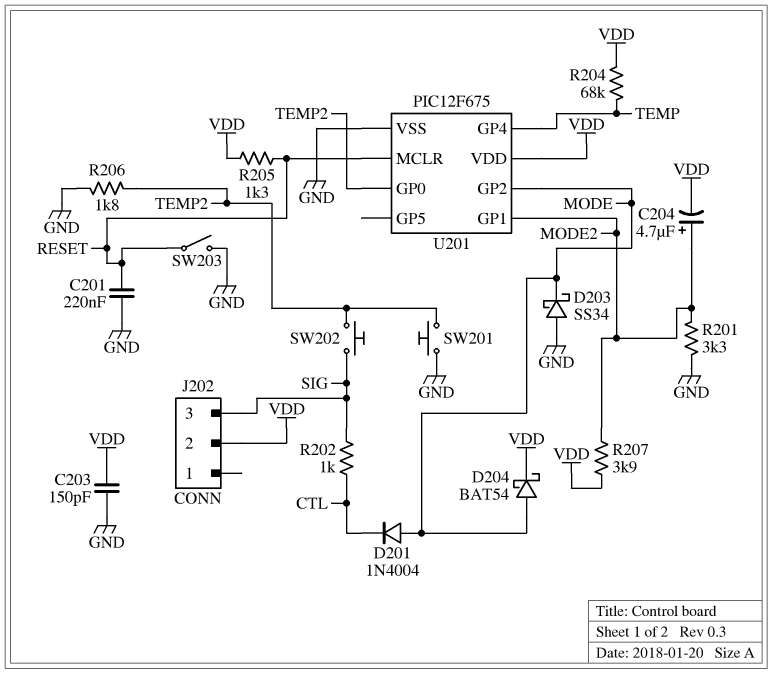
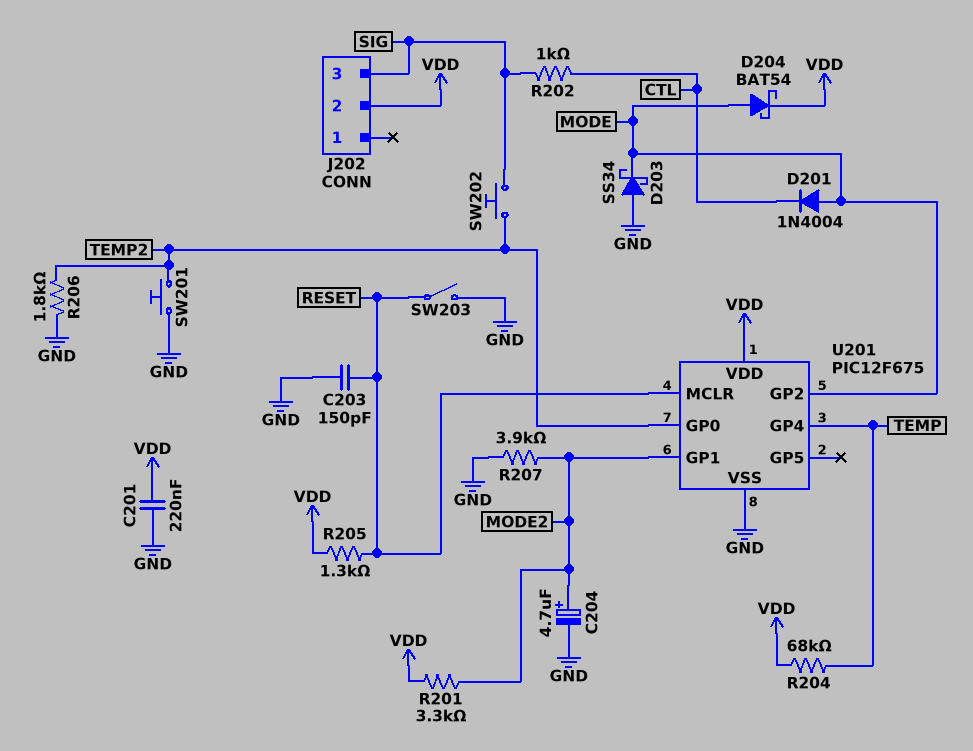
C201: 220nF (GND, RESET) -> 220nF (GND, VDD)
C203: 150pF (GND, VDD) -> 150pF (GND, RESET)
C204: 4.7uF (plus MODE2, minus VDD) -> 4.7uF (plus MODE2, minus GND)
R201: 3.3k (GND, MODE2) -> 3.3k (MODE2, VDD)
R207: 3.9k (MODE2, VDD) -> 3.9k (GND, MODE2)

